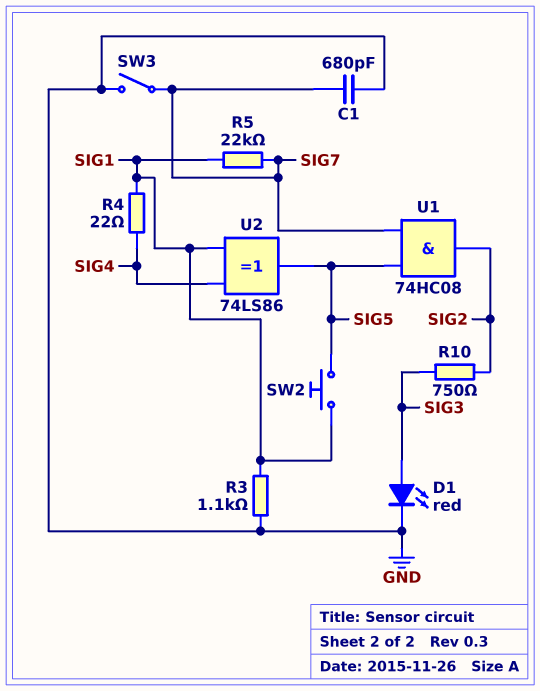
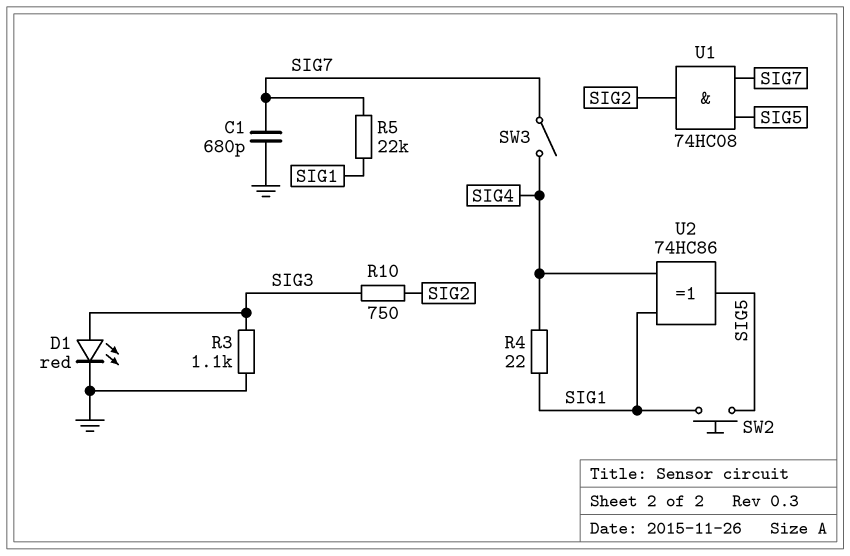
R3: 1.1k (GND, SIG1) -> 1.1k (GND, SIG3)
SW3: switch (GND, SIG7) -> switch (SIG4, SIG7)
U2: XOR 74LS86 (in SIG1, in SIG4, out SIG5) -> XOR 74HC86 (in SIG1, in SIG4, out SIG5)

